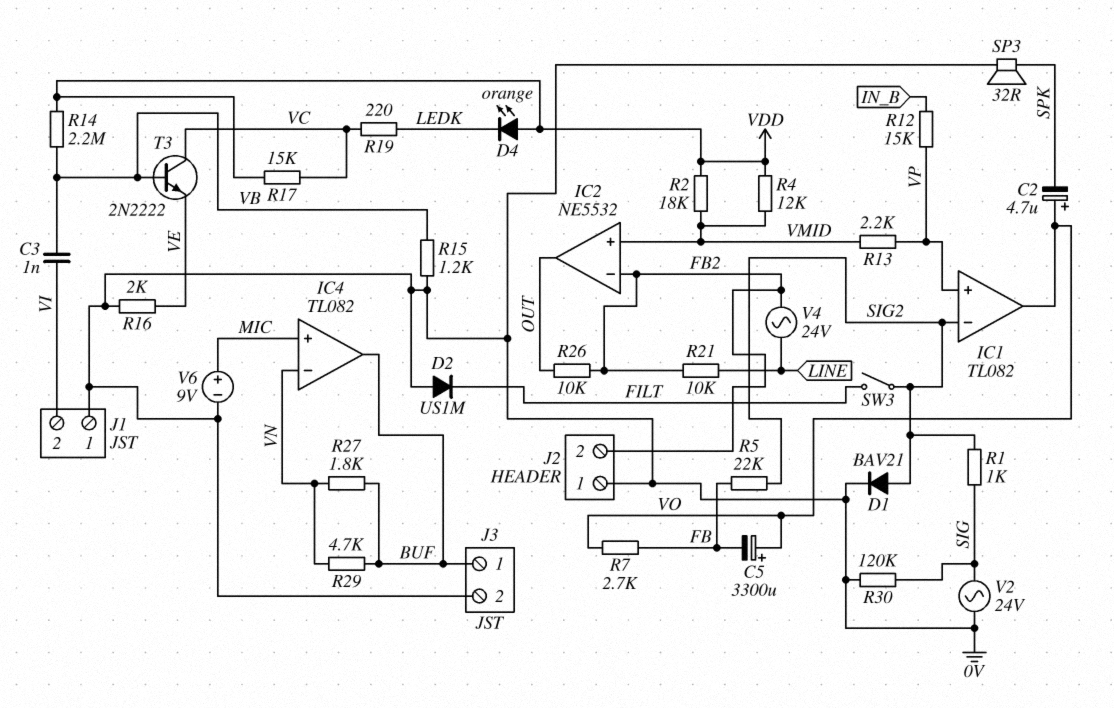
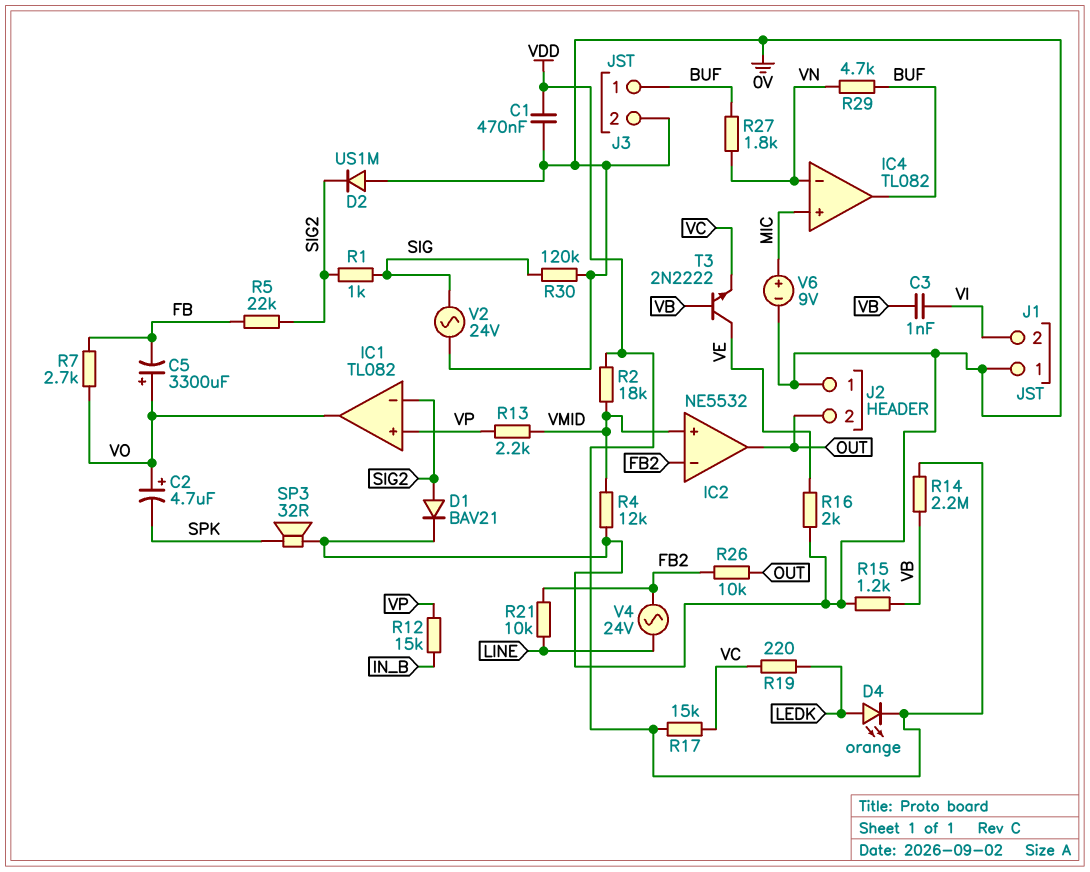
C1: none -> 470nF (0V, VDD)
D2: diode US1M (A 0V, K FILT) -> diode US1M (A 0V, K SIG2)
D4: LED orange (A VDD, K LEDK) -> LED orange (A LEDK, K VDD)
J2 pin 2: FB2 -> OUT
R4: 12k (VDD, VMID) -> 12k (0V, VMID)
SW3: switch (FILT, SIG2) -> none
T3: NPN 2N2222 (B VB, C VC, E VE) -> NPN 2N2222 (B VB, C VE, E VC)

